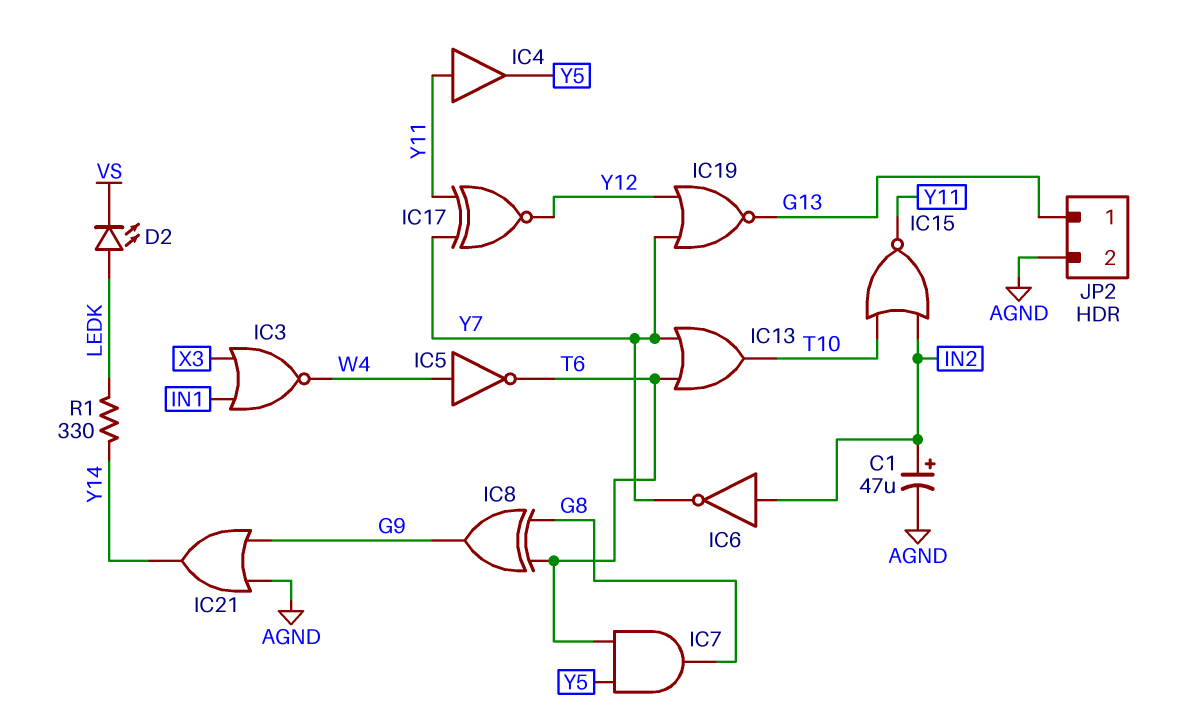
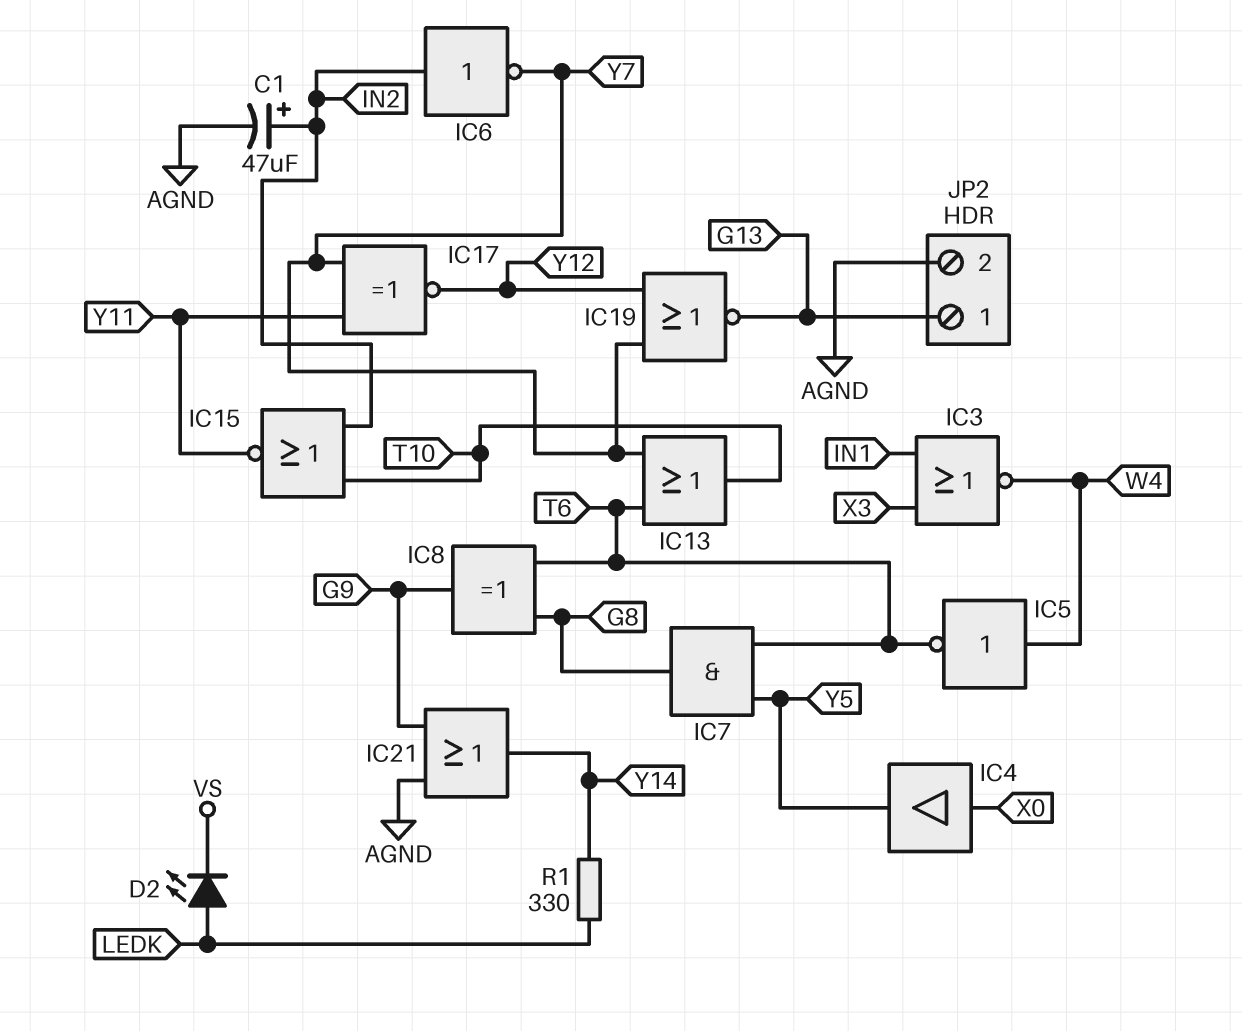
IC4: buffer (in Y11, out Y5) -> buffer (in X0, out Y5)

